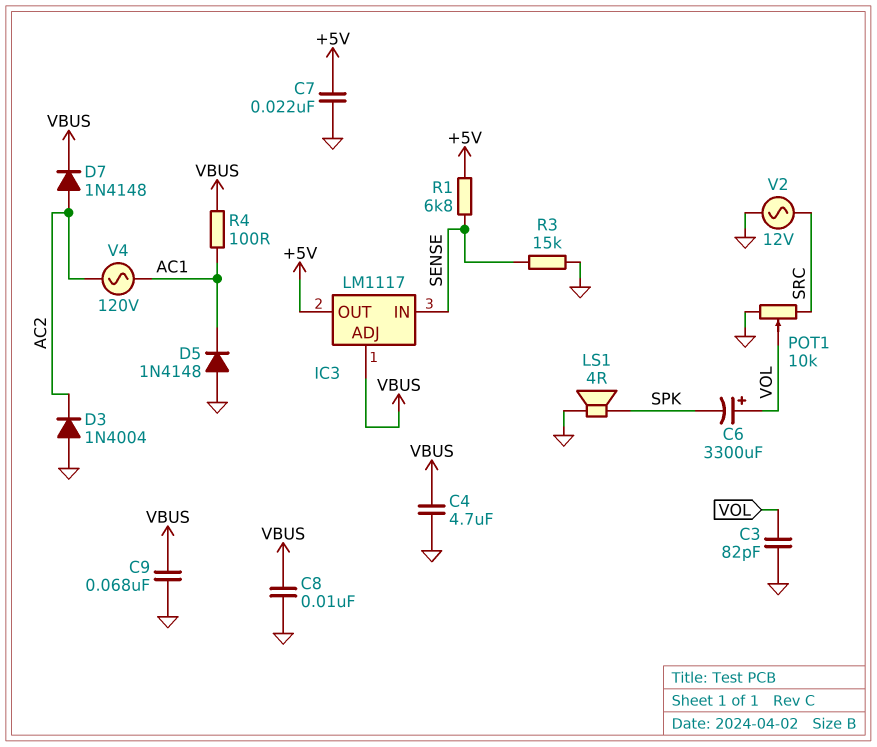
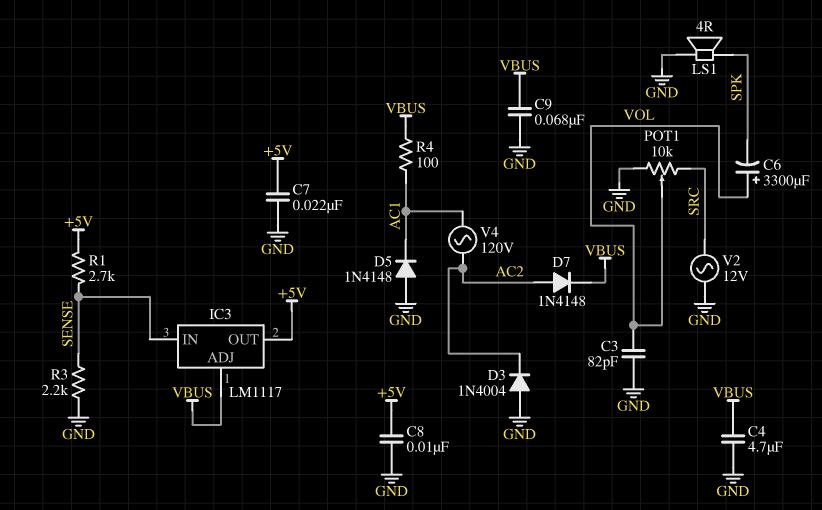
C8: 10nF (GND, VBUS) -> 10nF (+5V, GND)
R1: 6.8k (+5V, SENSE) -> 2.7k (+5V, SENSE)
R3: 15k (GND, SENSE) -> 2.2k (GND, SENSE)

